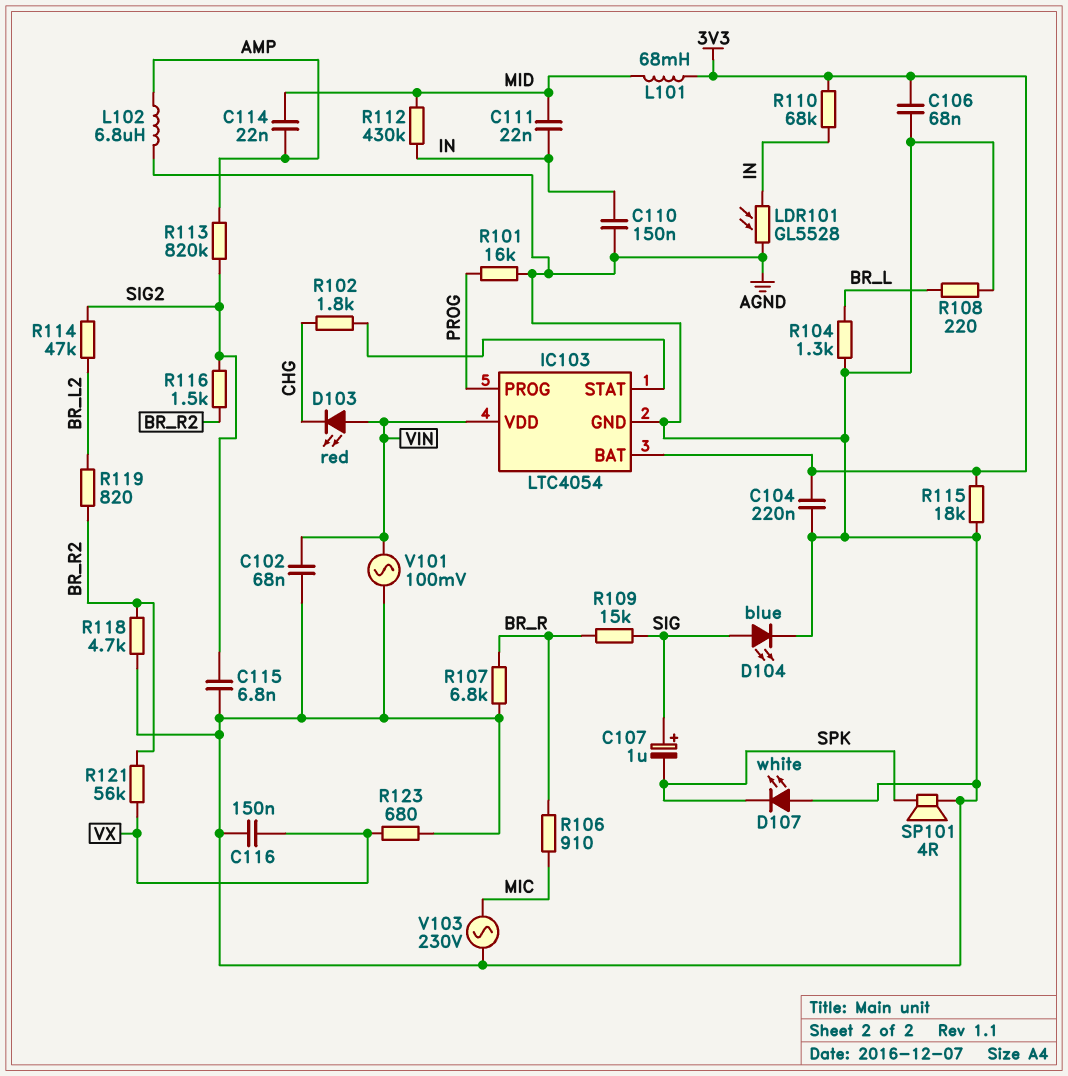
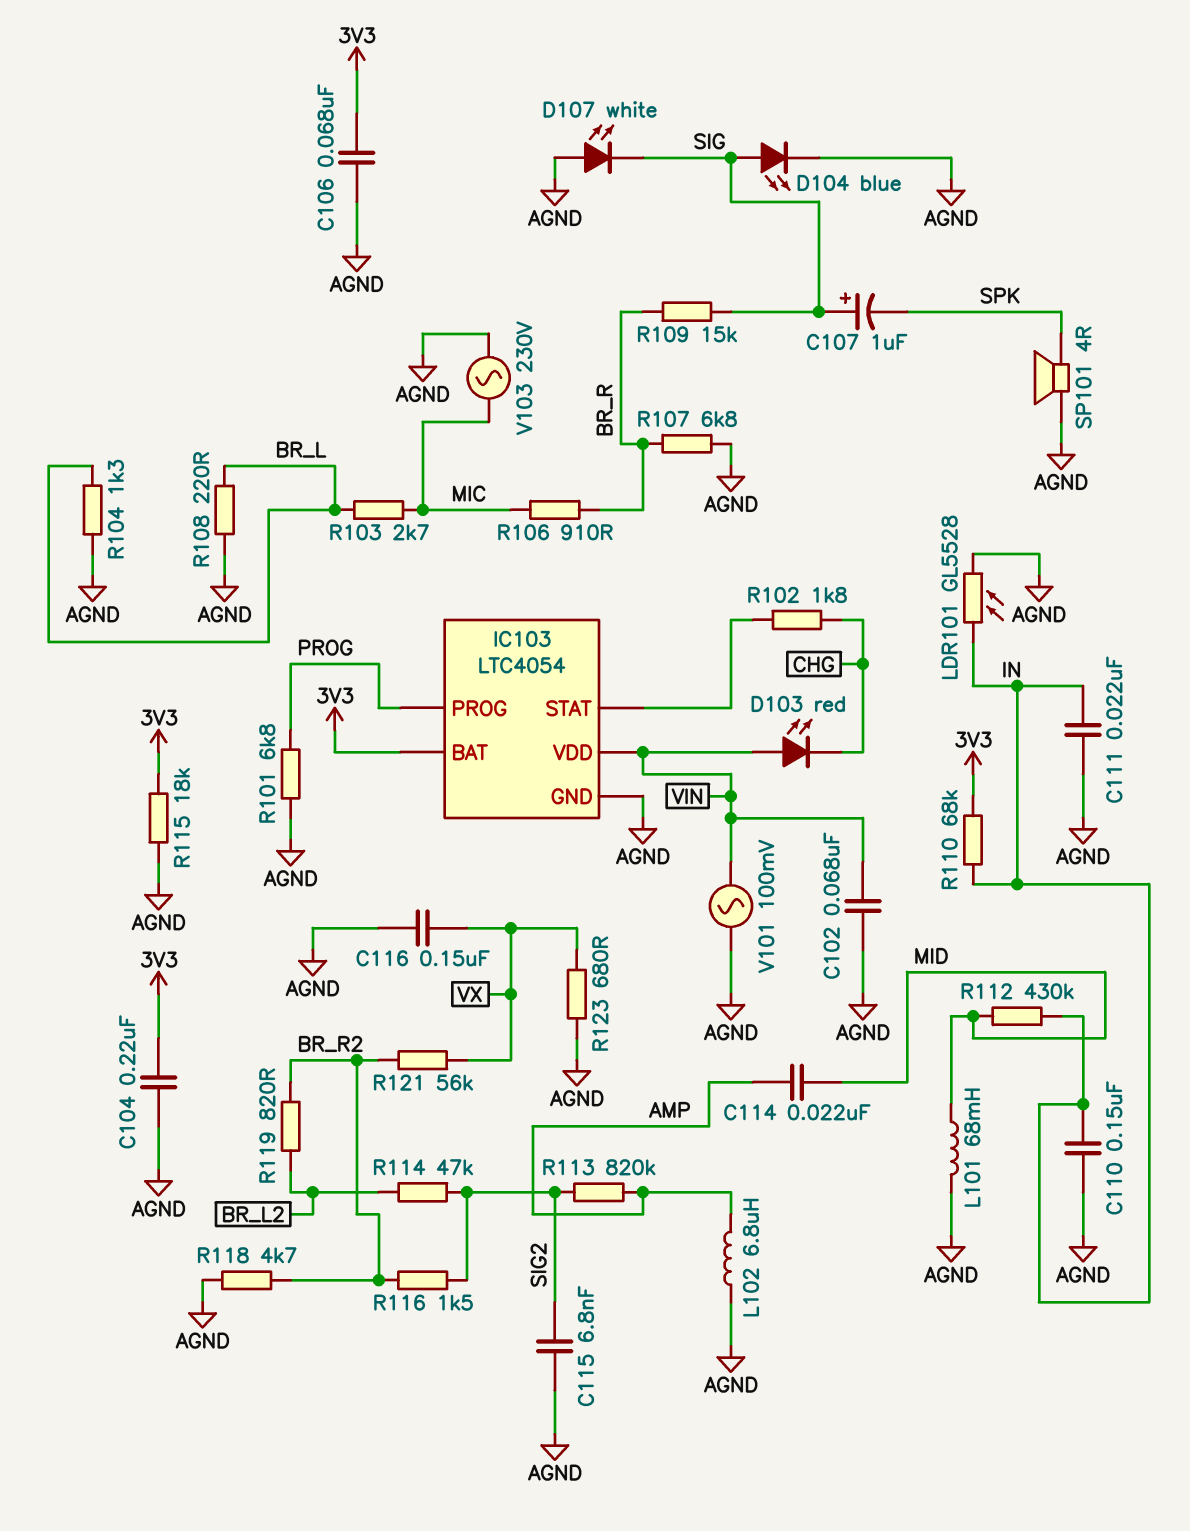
C111: 22nF (IN, MID) -> 22nF (AGND, IN)
D107: LED white (A AGND, K SPK) -> LED white (A AGND, K SIG)
L101: 68mH (3V3, MID) -> 68mH (AGND, MID)
R101: 16k (AGND, PROG) -> 6.8k (AGND, PROG)
R103: none -> 2.7k (BR_L, MIC)

